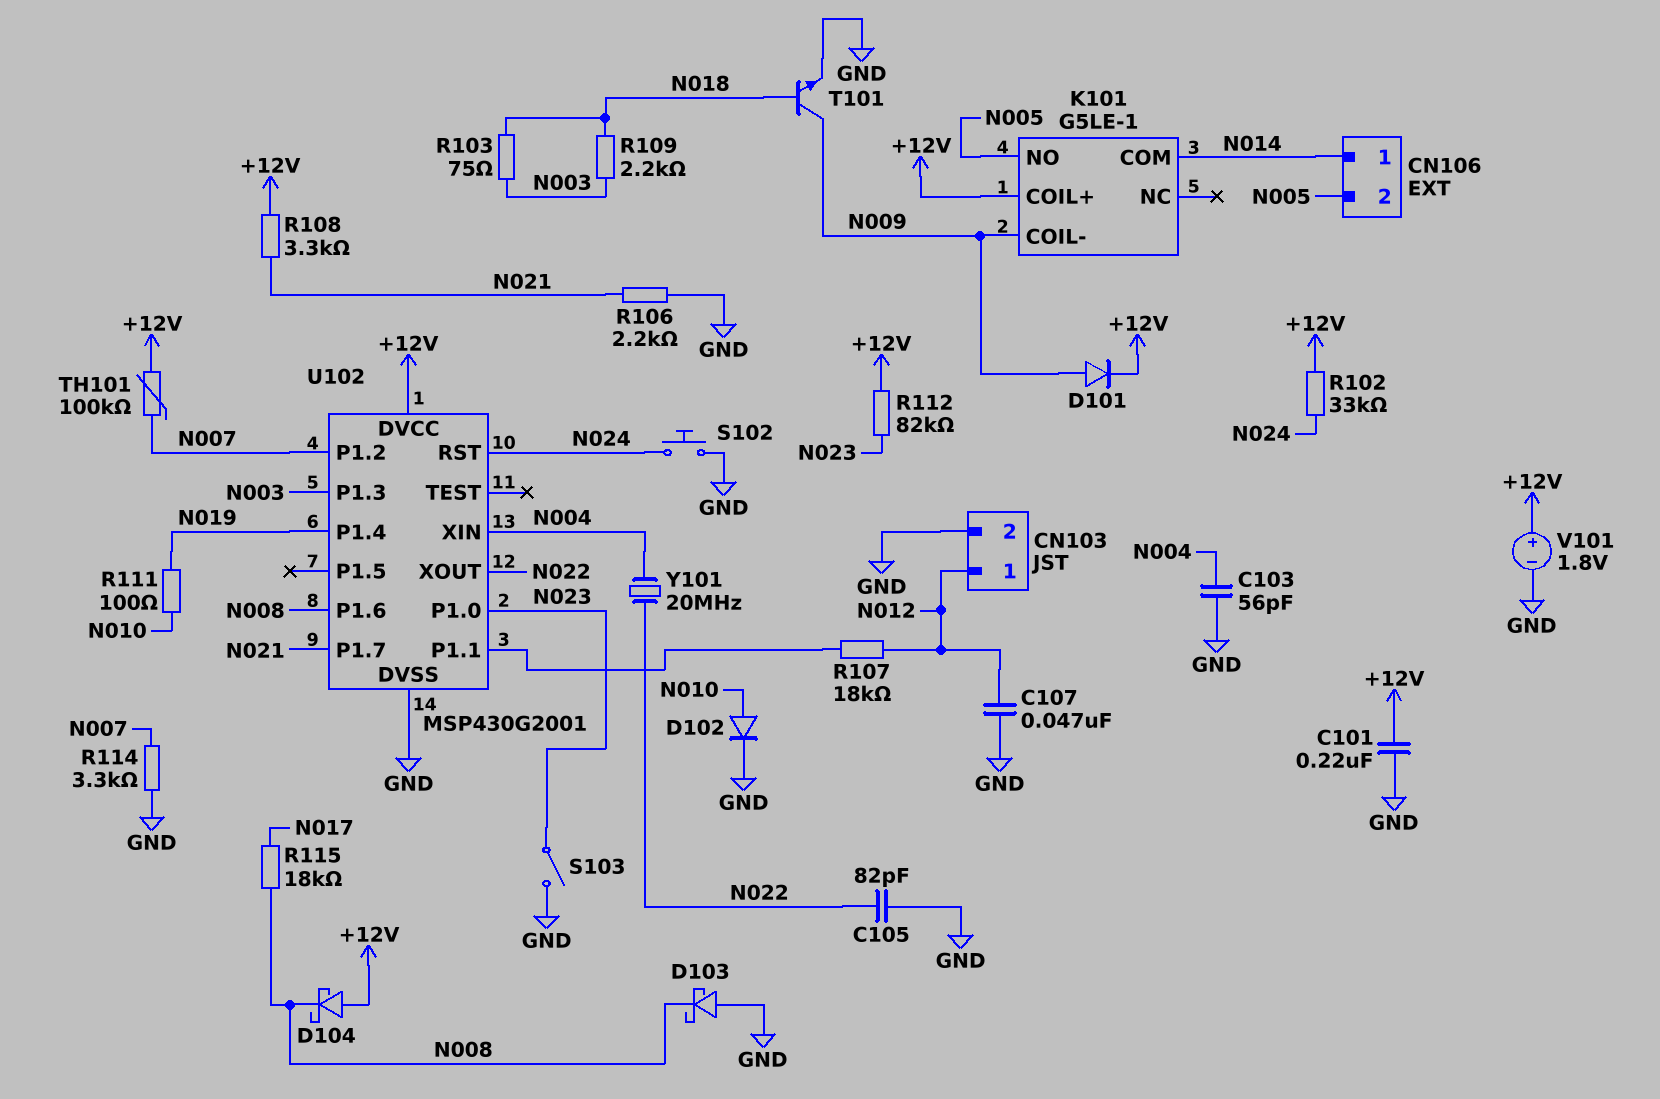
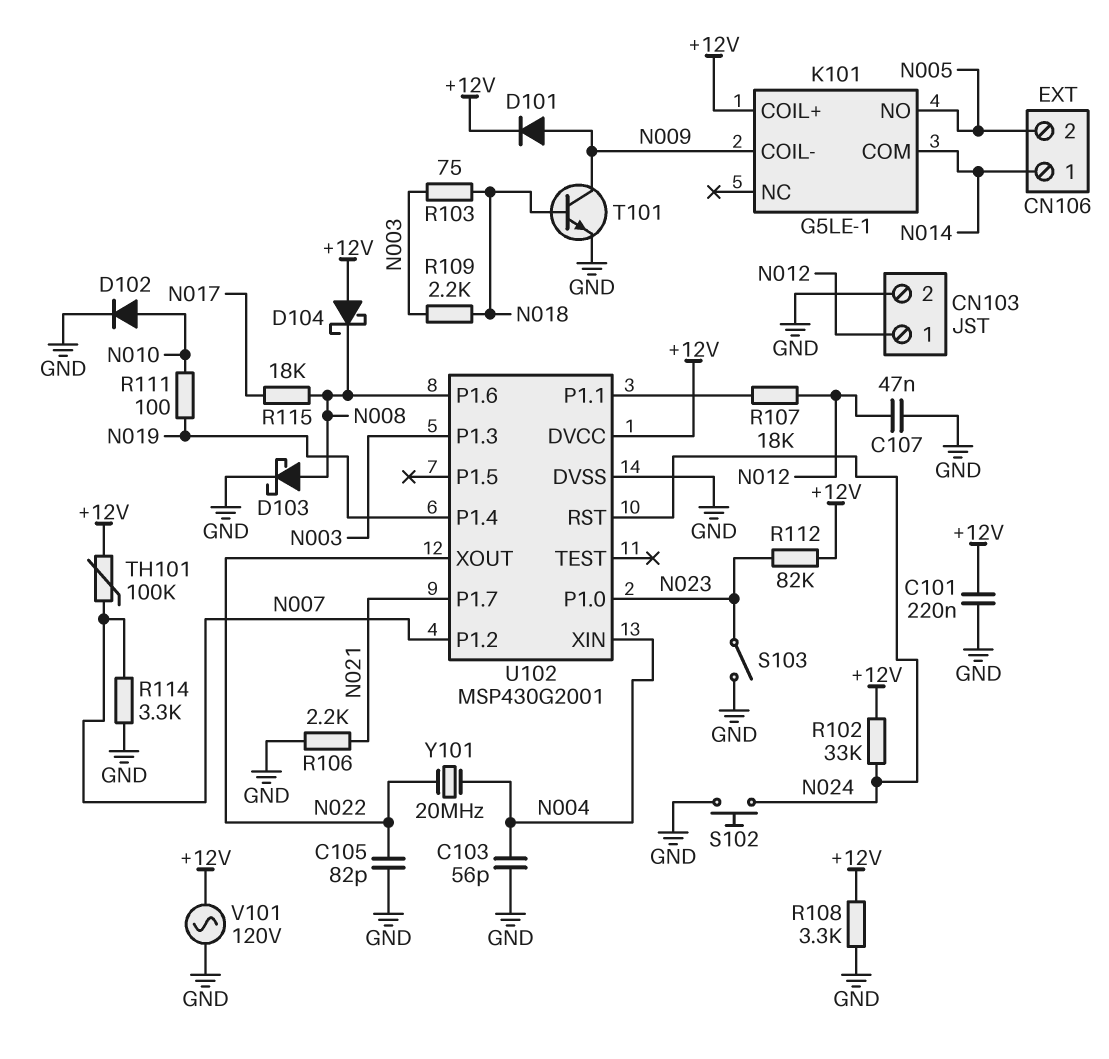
D103: schottky (A GND, K N008) -> schottky (A N008, K GND)
R108: 3.3k (+12V, N021) -> 3.3k (+12V, GND)
V101: 1.8V (plus +12V, minus GND) -> AC 120V (+12V, GND)

